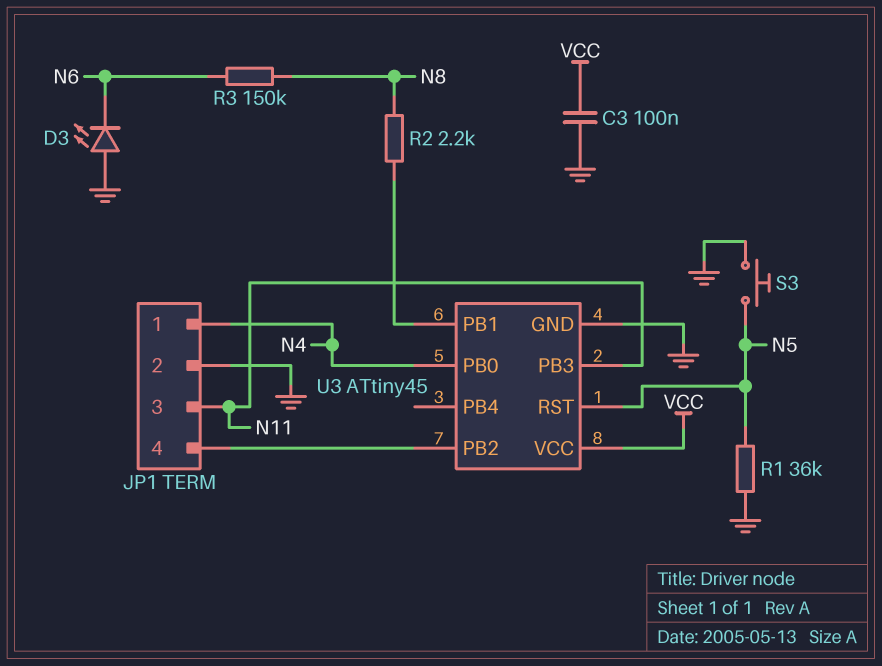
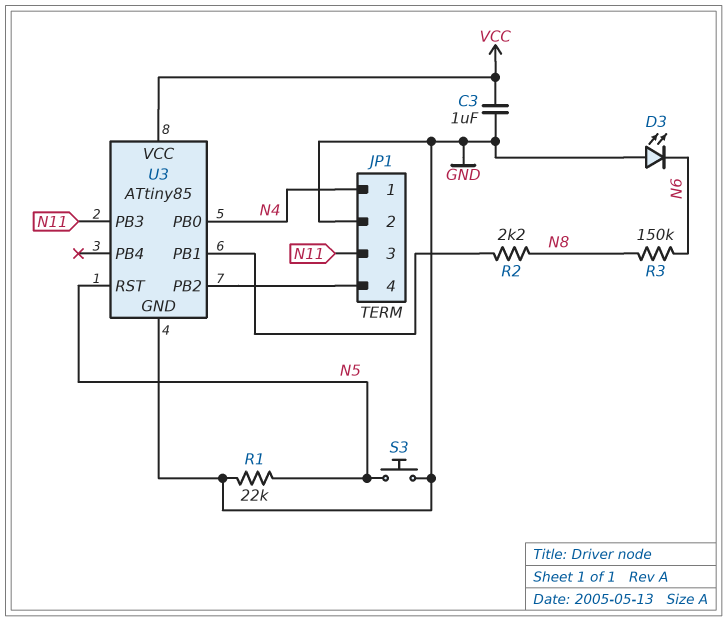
C3: 100nF (GND, VCC) -> 1uF (GND, VCC)
R1: 36k (GND, N5) -> 22k (GND, N5)
U3: ATtiny45 -> ATtiny85

